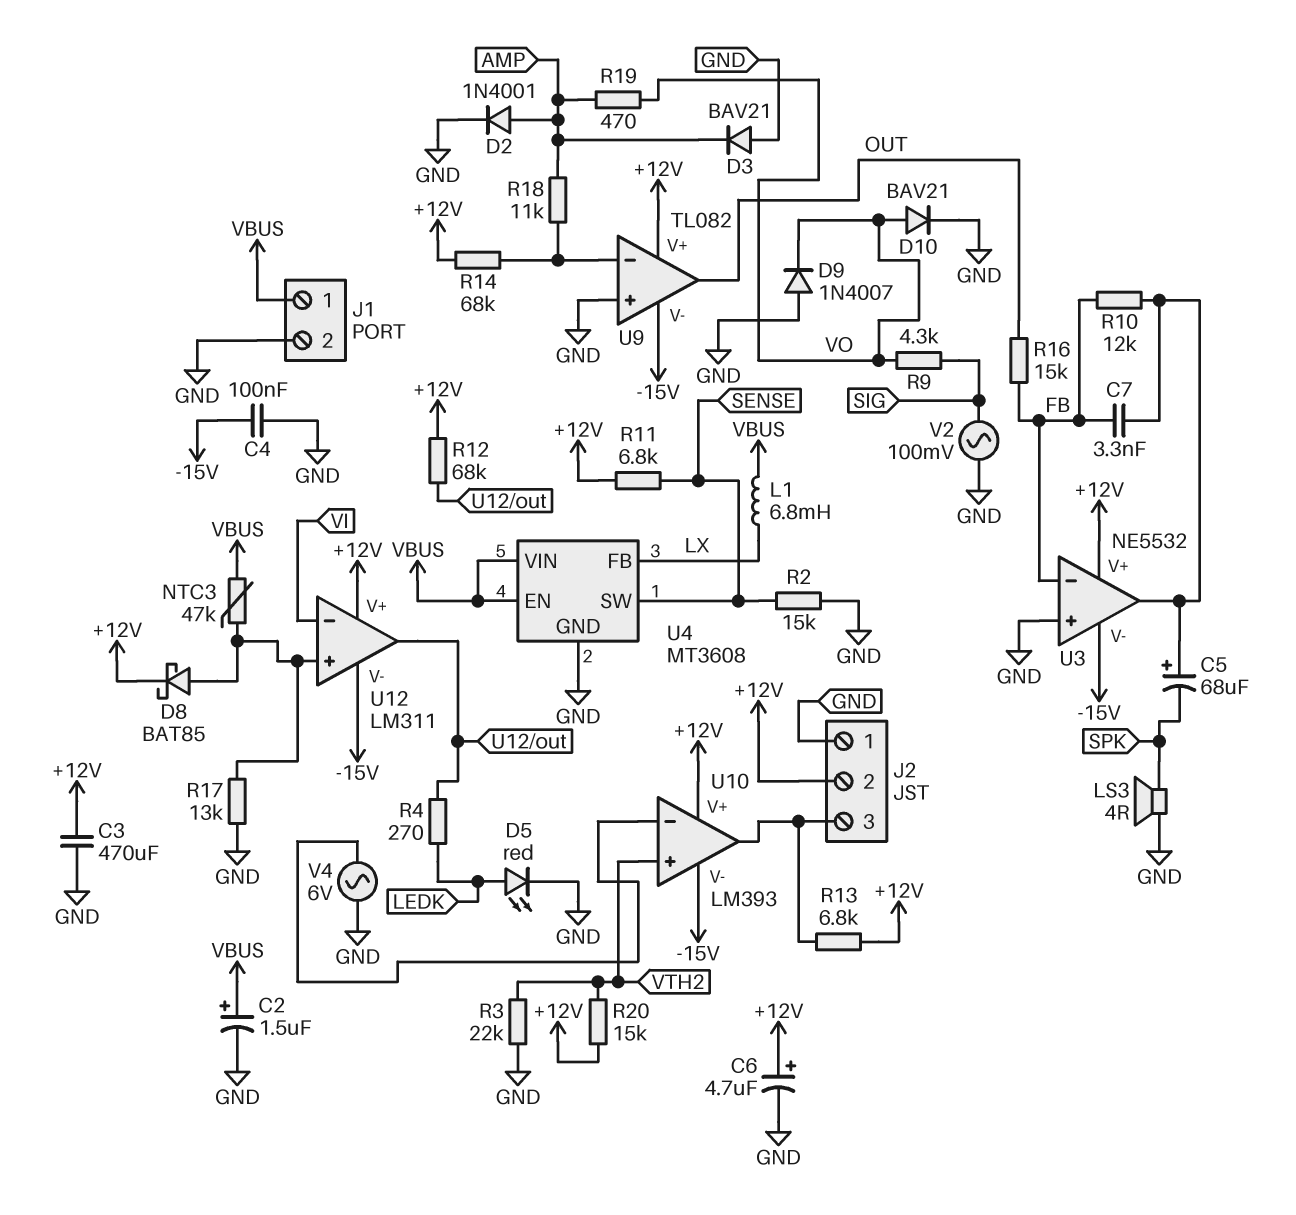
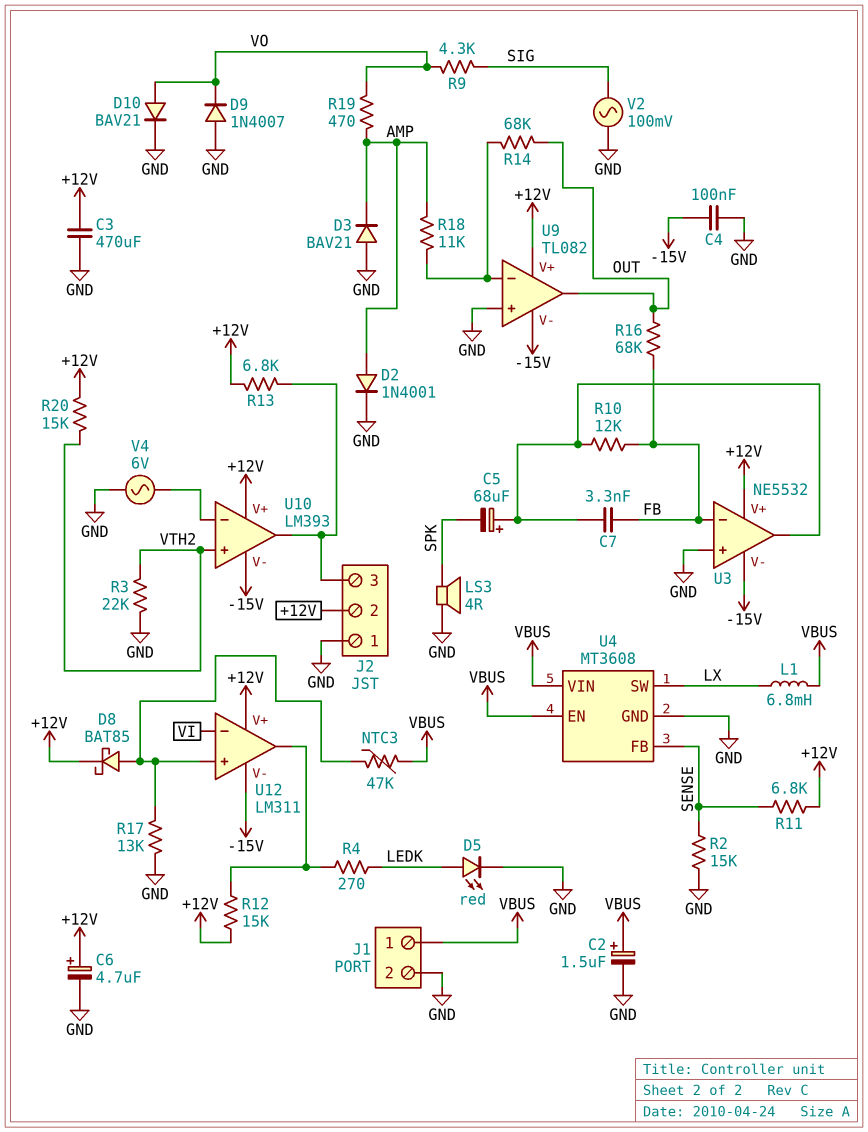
R12: 68k (+12V, U12/out) -> 15k (+12V, U12/out)
R14: 68k (+12V, U9/in-) -> 68k (OUT, U9/in-)
R16: 15k (FB, OUT) -> 68k (FB, OUT)
U4 pin FB: LX -> SENSE
U4 pin SW: SENSE -> LX

